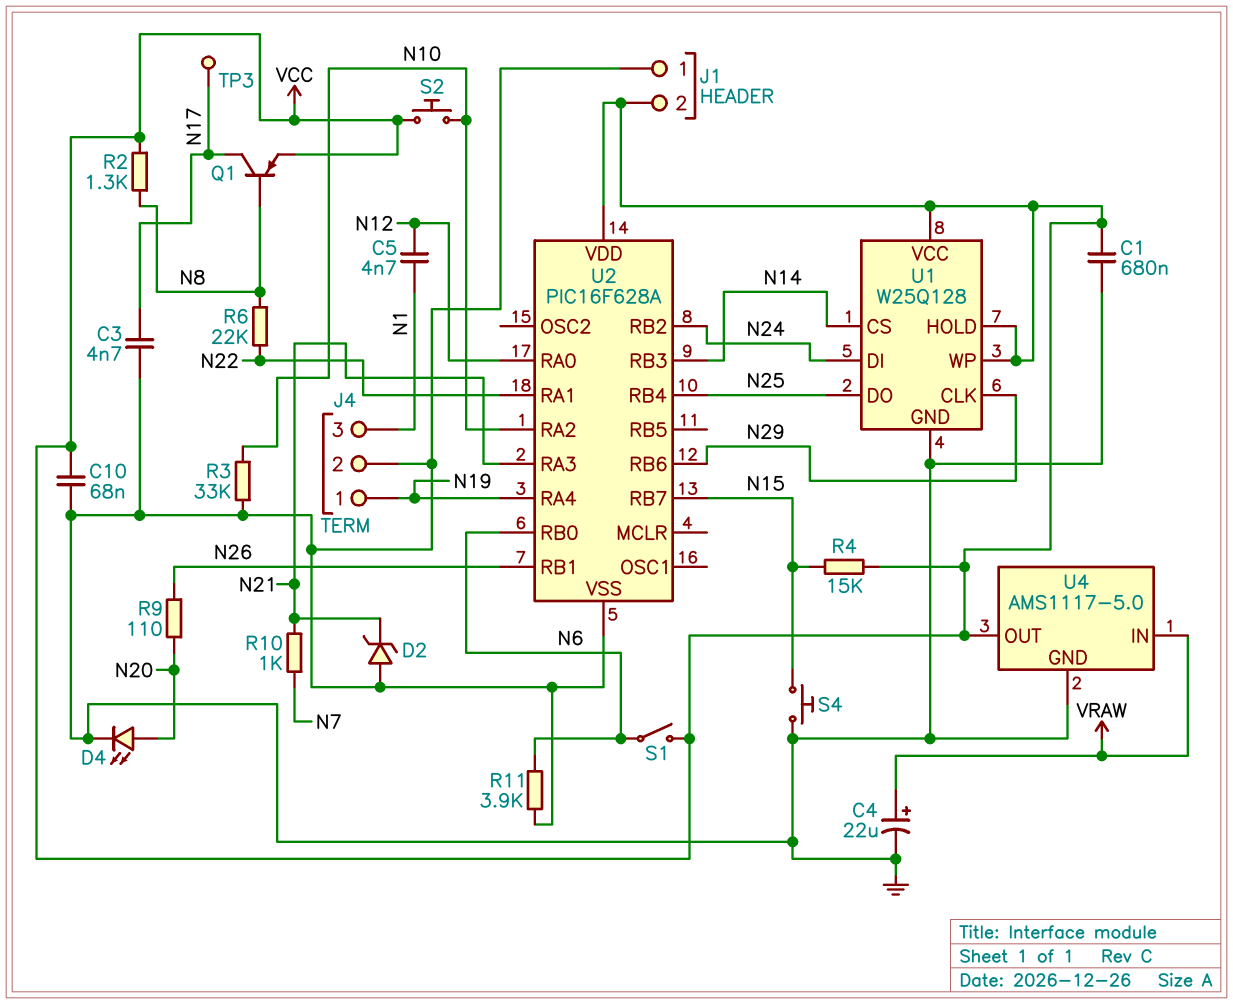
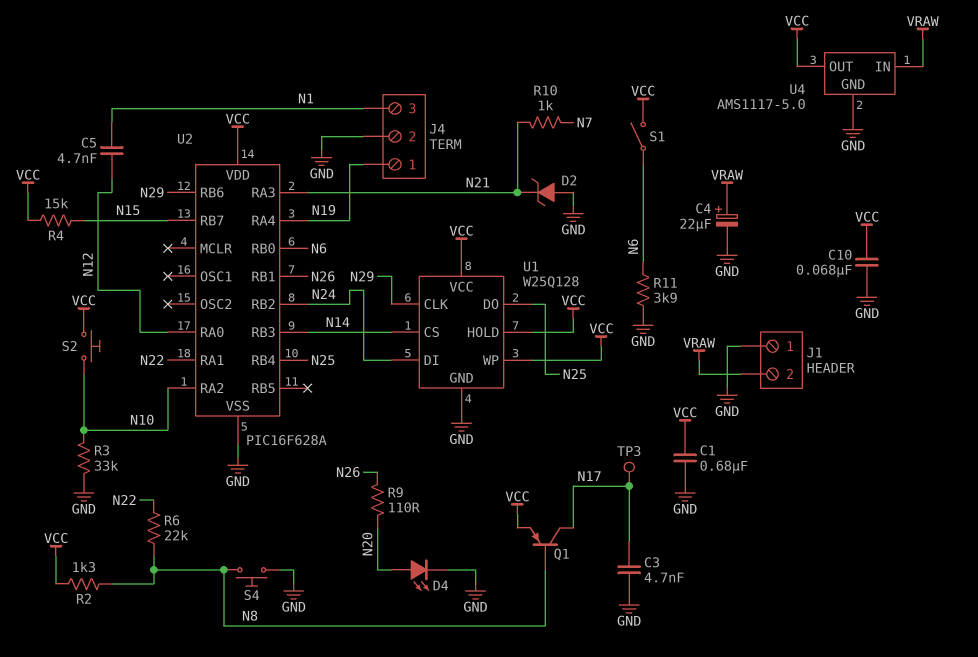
J1 pin 2: VCC -> VRAW
S4: button (GND, N15) -> button (GND, N8)

